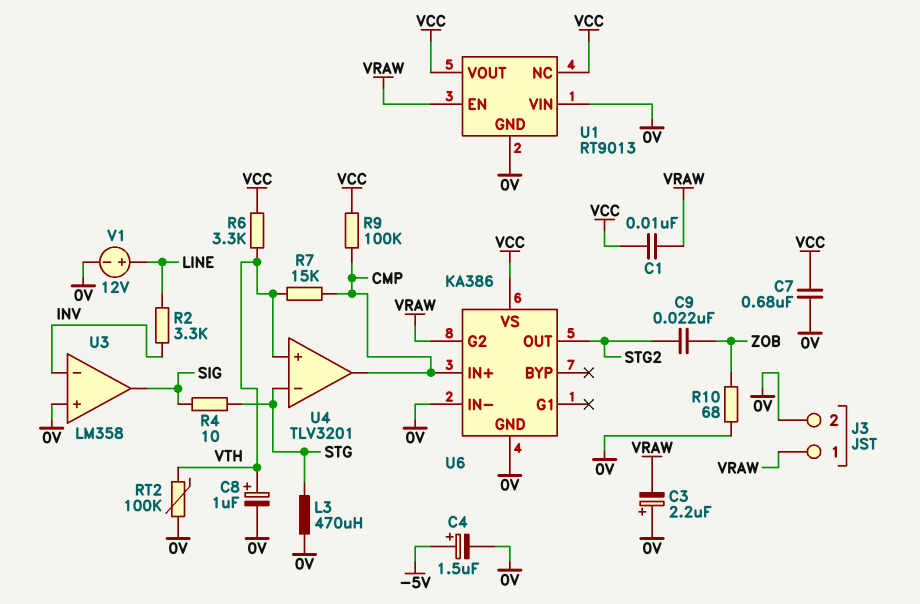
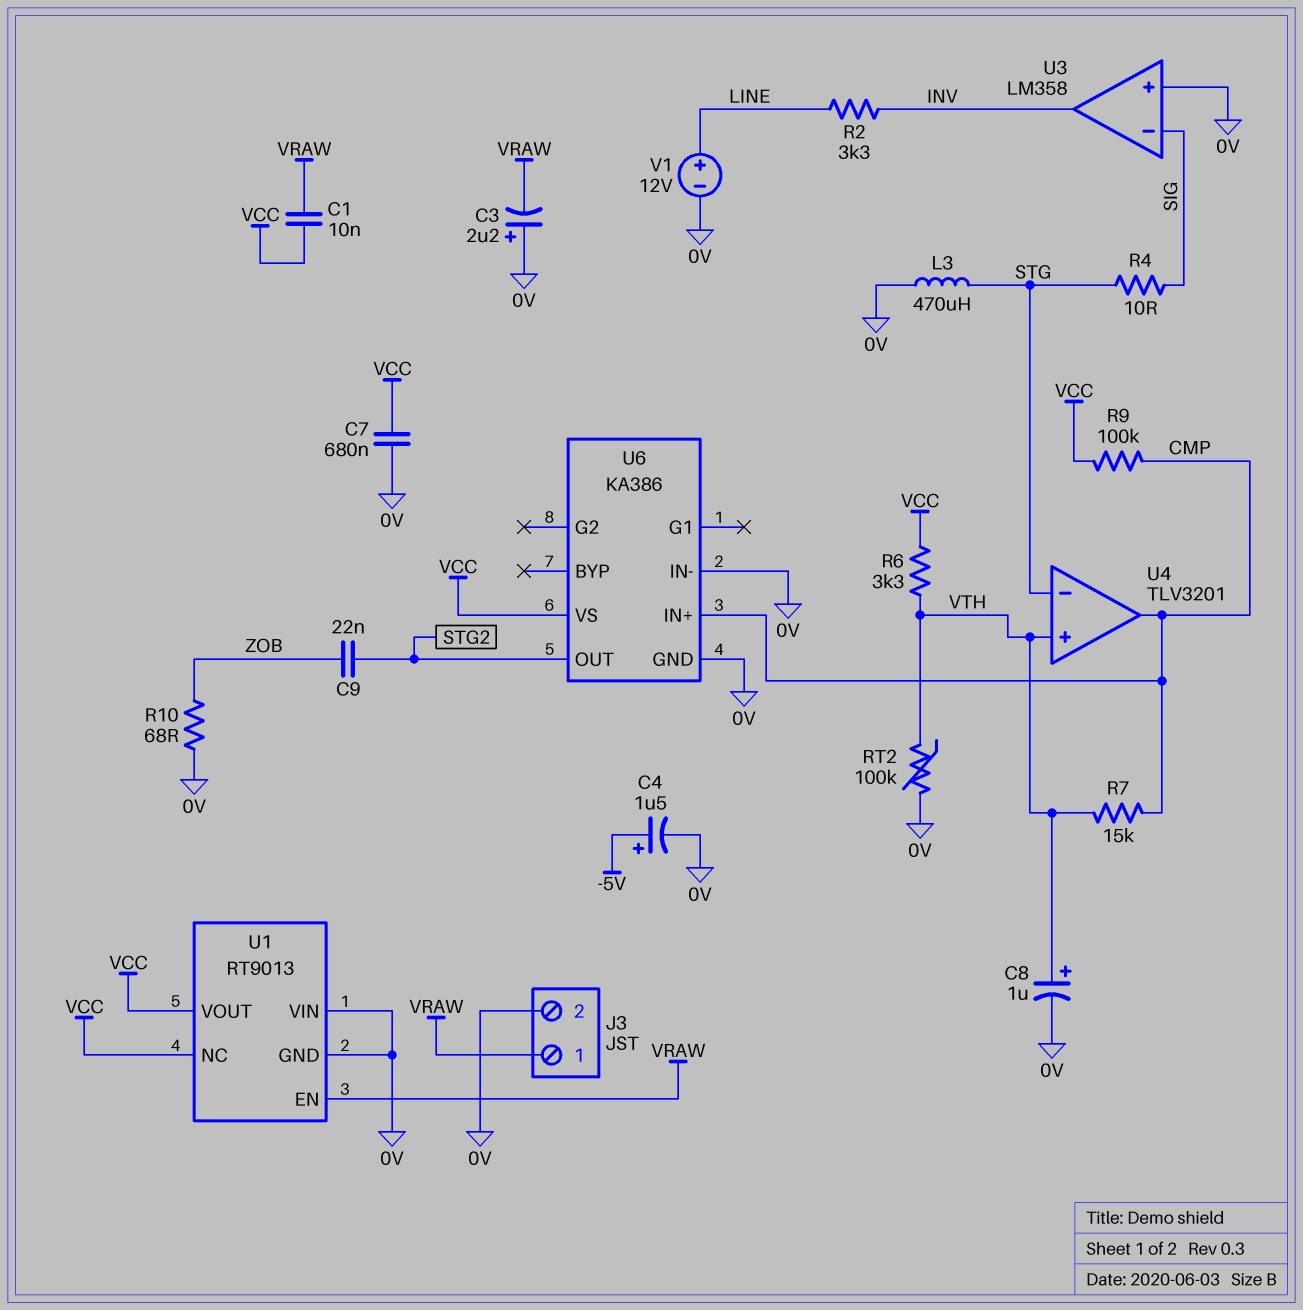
U3 pin in-: INV -> SIG
U3 pin out: SIG -> INV
U6 pin G2: VRAW -> none

